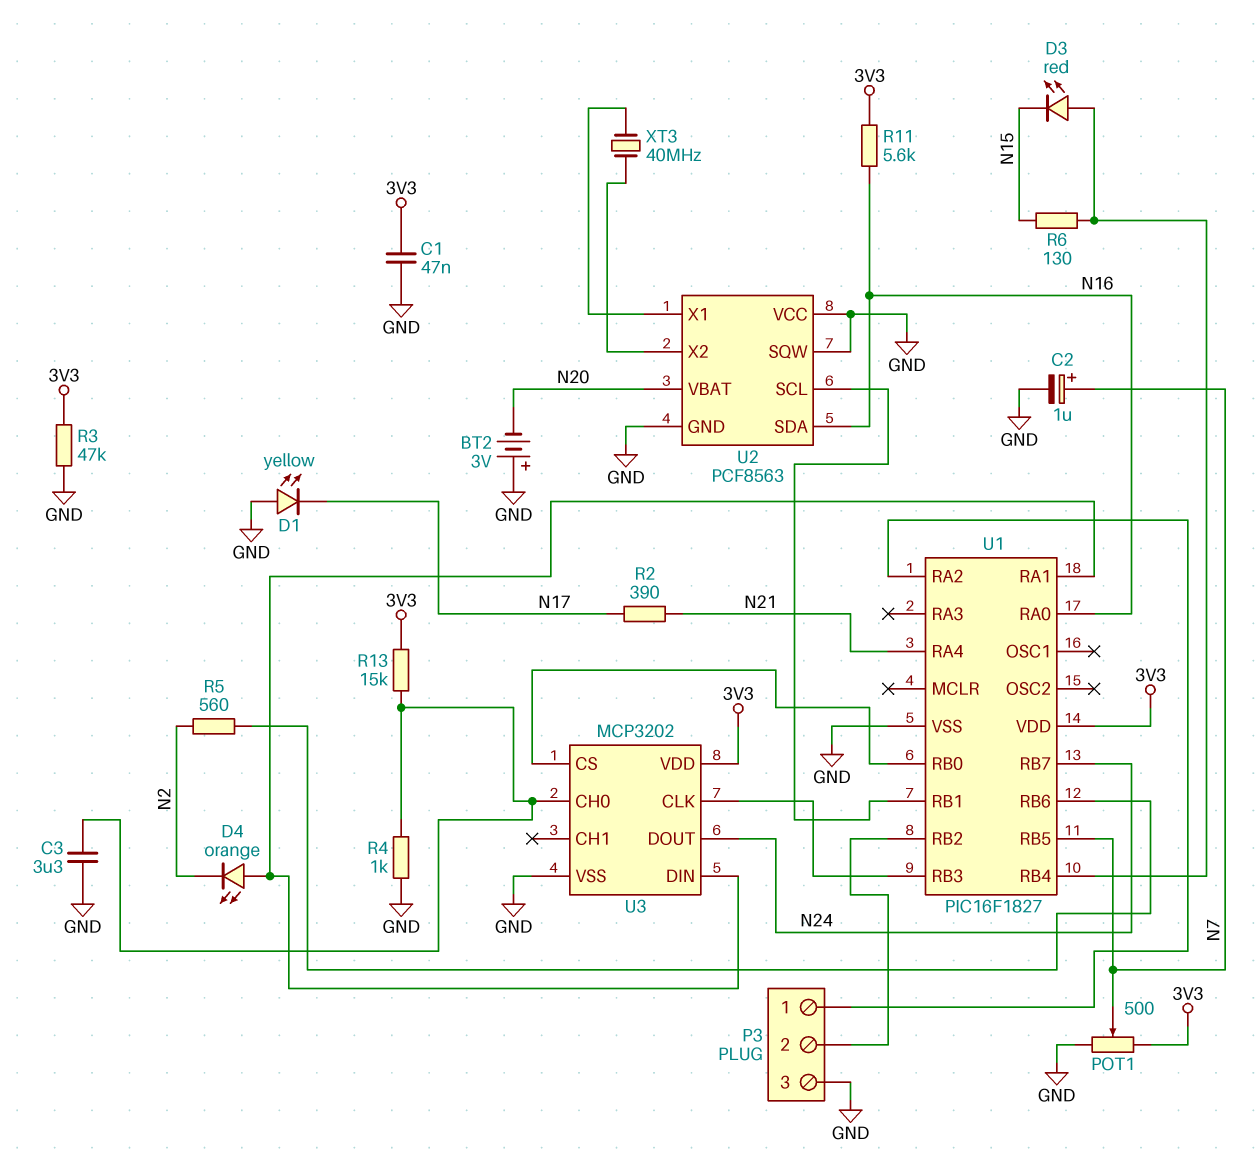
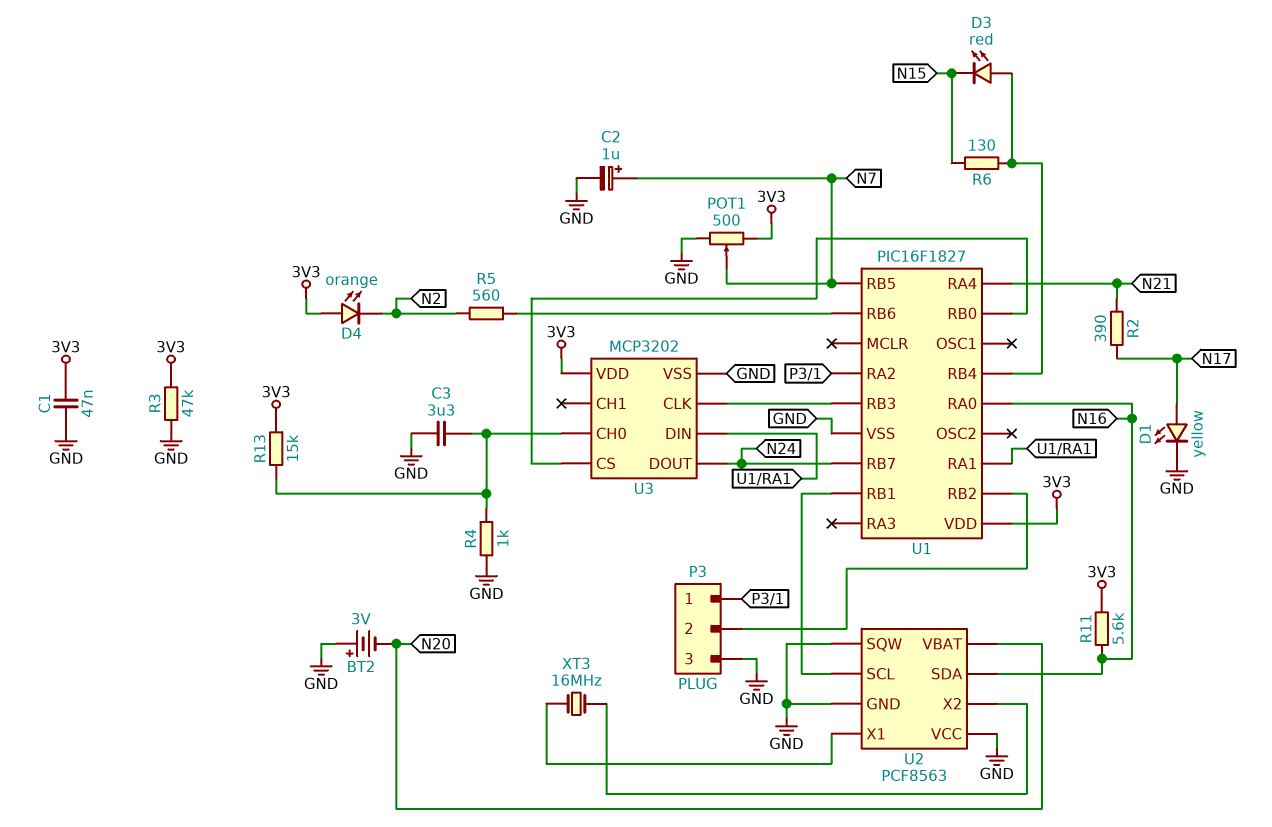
D1: LED yellow (A GND, K N17) -> LED yellow (A N17, K GND)
D4: LED orange (A U1/RA1, K N2) -> LED orange (A 3V3, K N2)
XT3: 40MHz (U2/X1, U2/X2) -> 16MHz (U2/X1, U2/X2)

